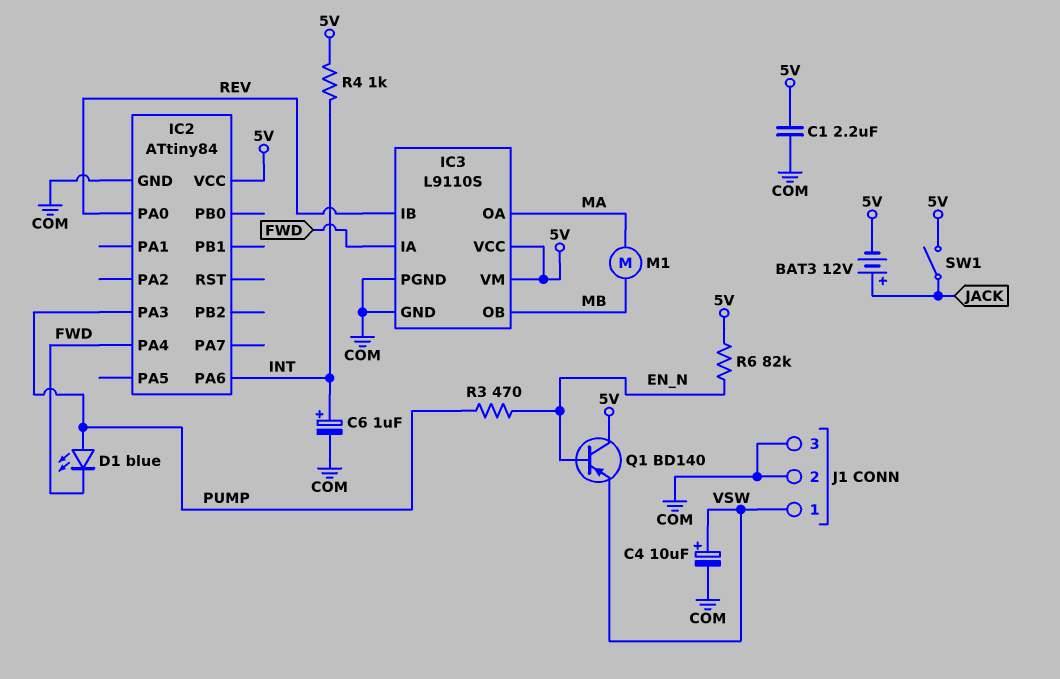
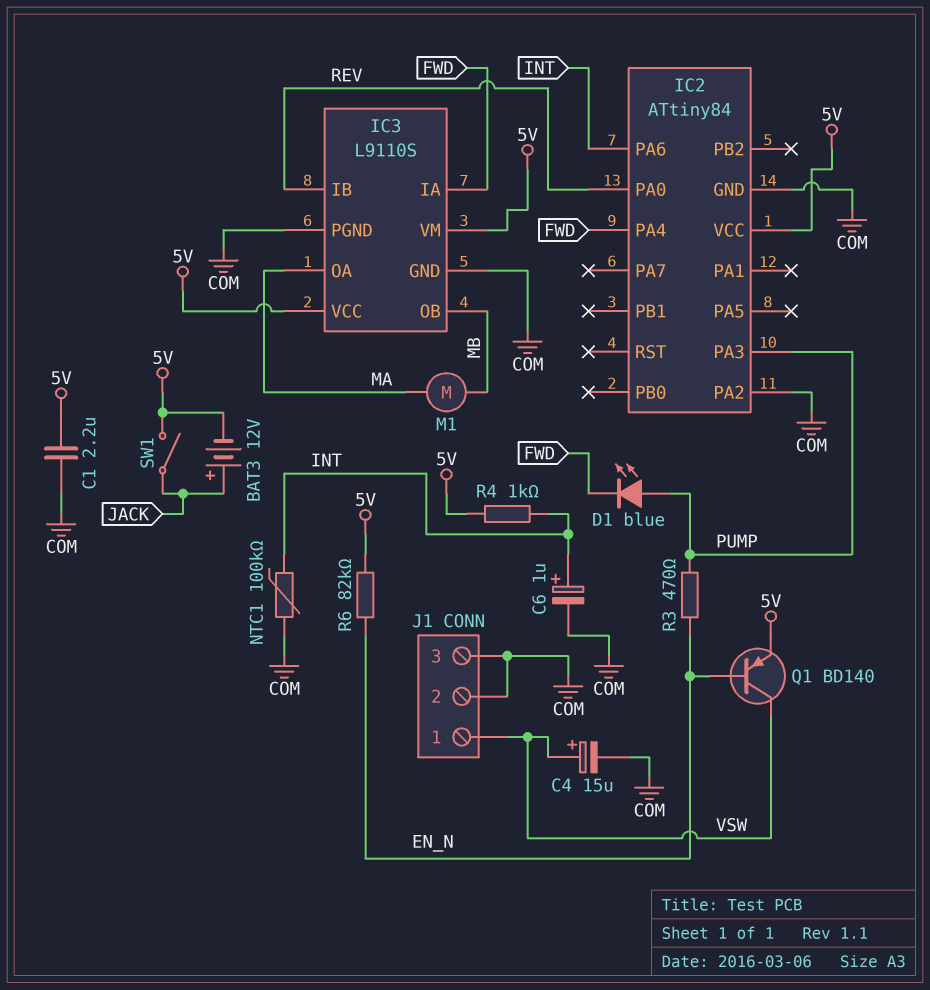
C4: 10uF (plus VSW, minus COM) -> 15uF (plus VSW, minus COM)
IC2 pin PA2: none -> COM
NTC1: none -> 100k (COM, INT)
Q1: PNP BD140 (B EN_N, C 5V, E VSW) -> PNP BD140 (B EN_N, C VSW, E 5V)

